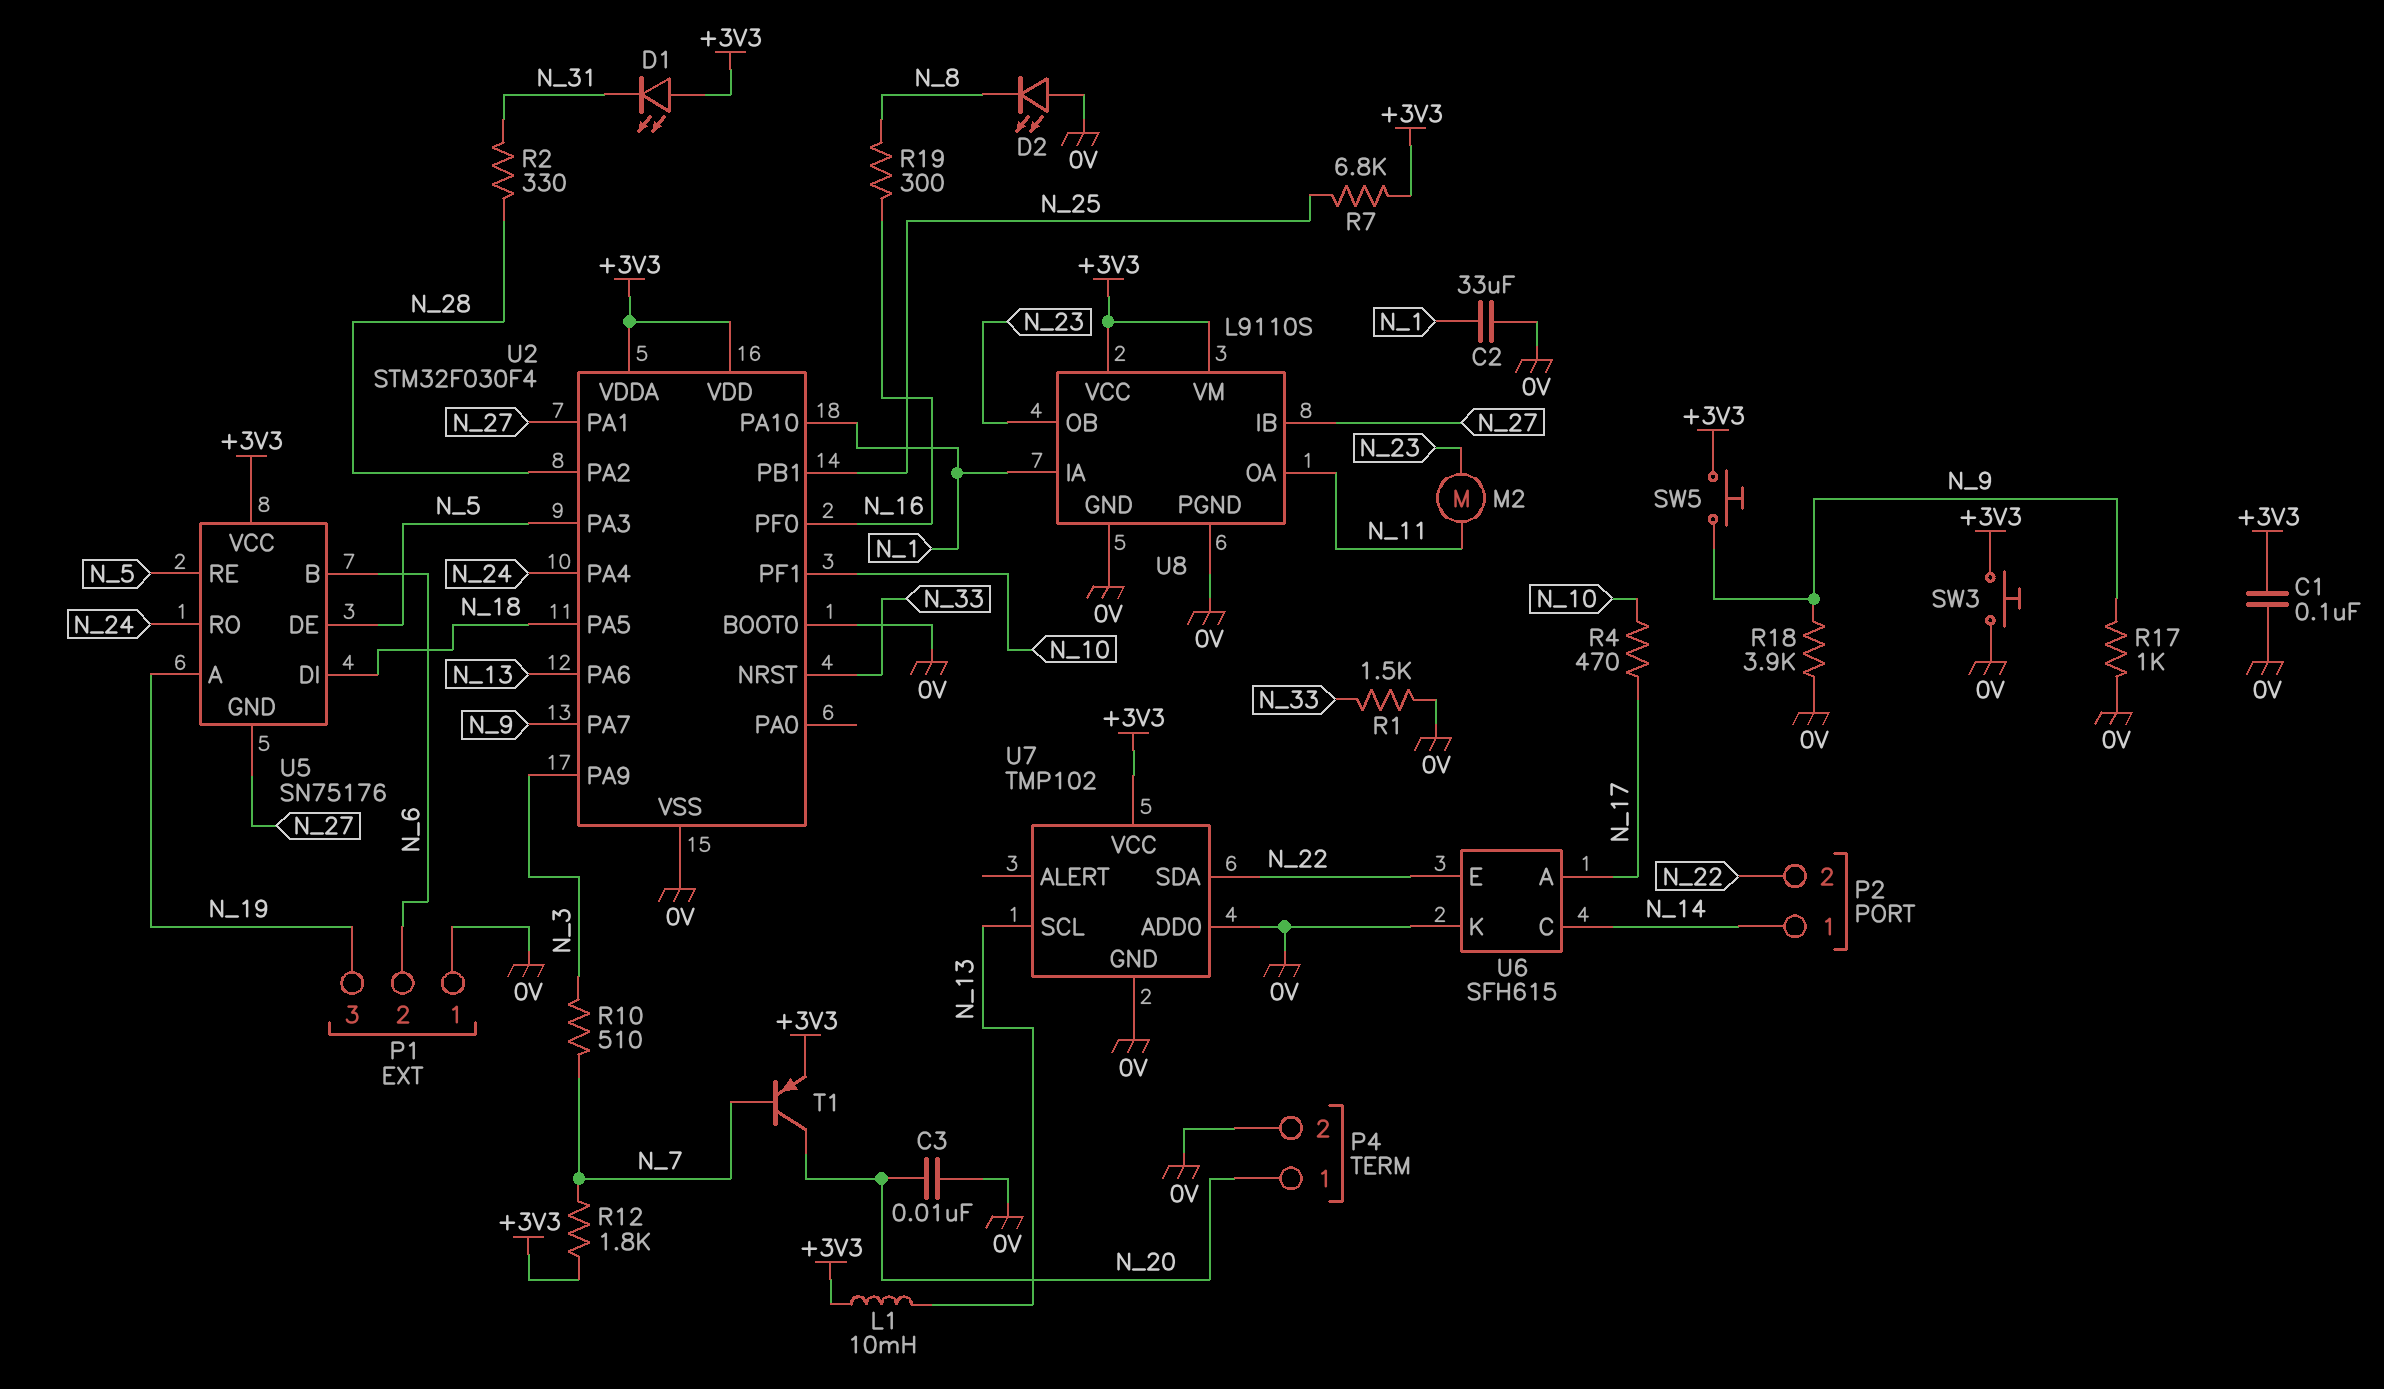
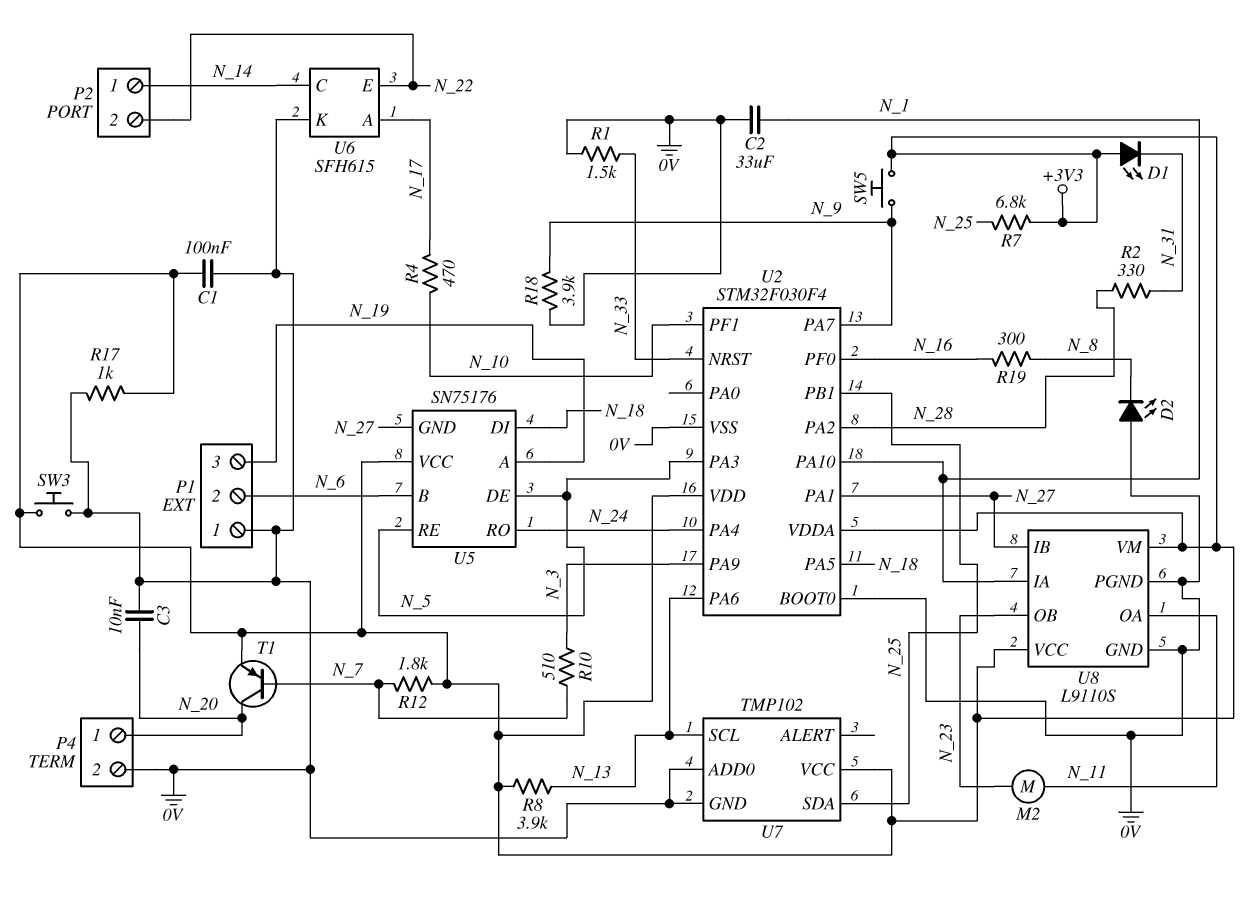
L1: 10mH (+3V3, N_13) -> none
R8: none -> 3.9k (+3V3, N_13)
R17: 1k (0V, N_9) -> 1k (+3V3, 0V)
U7 pin SDA: N_22 -> N_25

